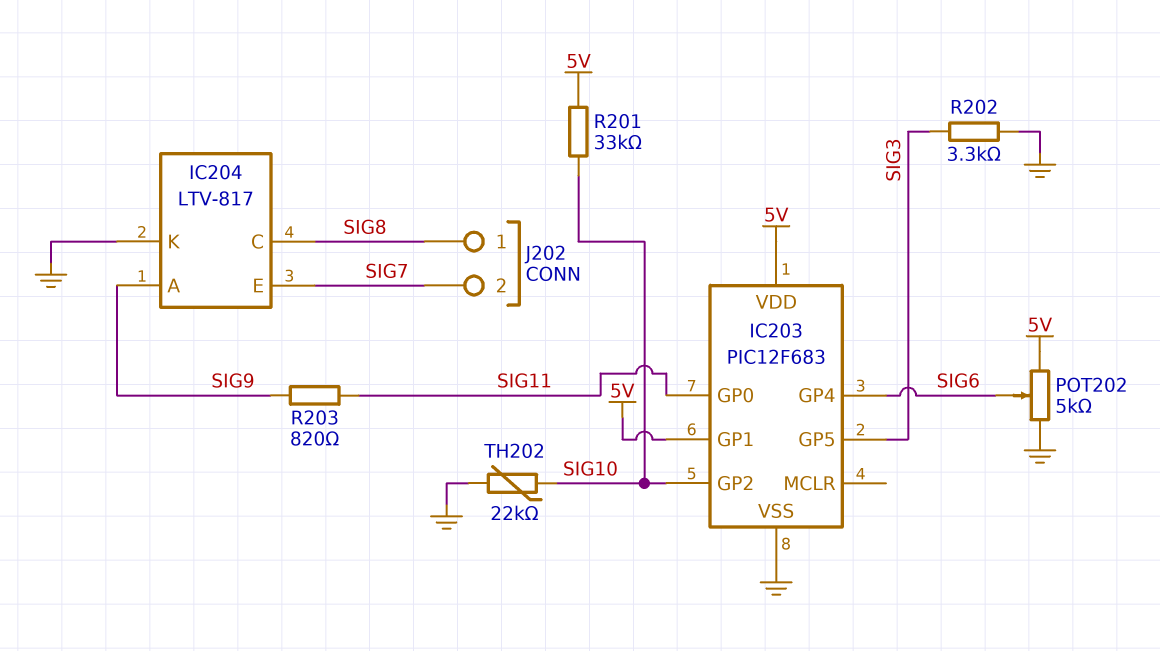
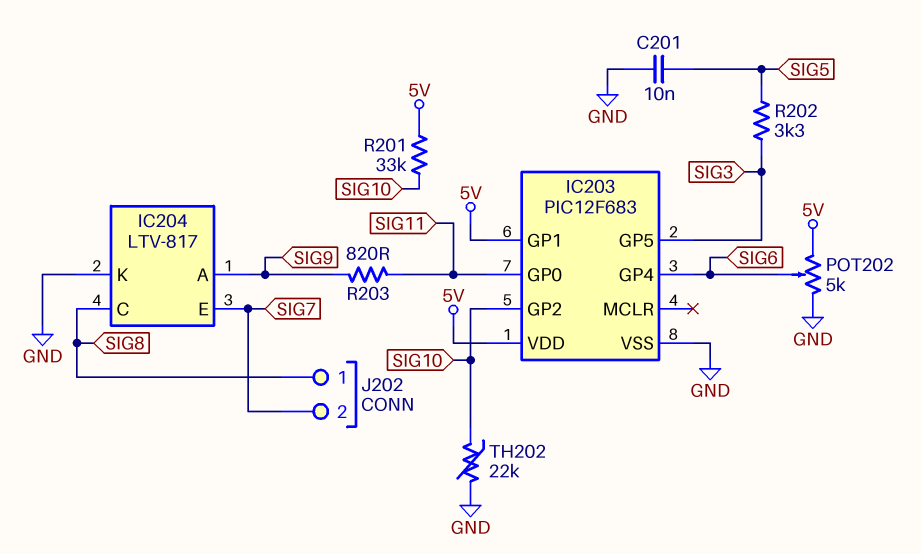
C201: none -> 10nF (GND, SIG5)
R202: 3.3k (GND, SIG3) -> 3.3k (SIG3, SIG5)

